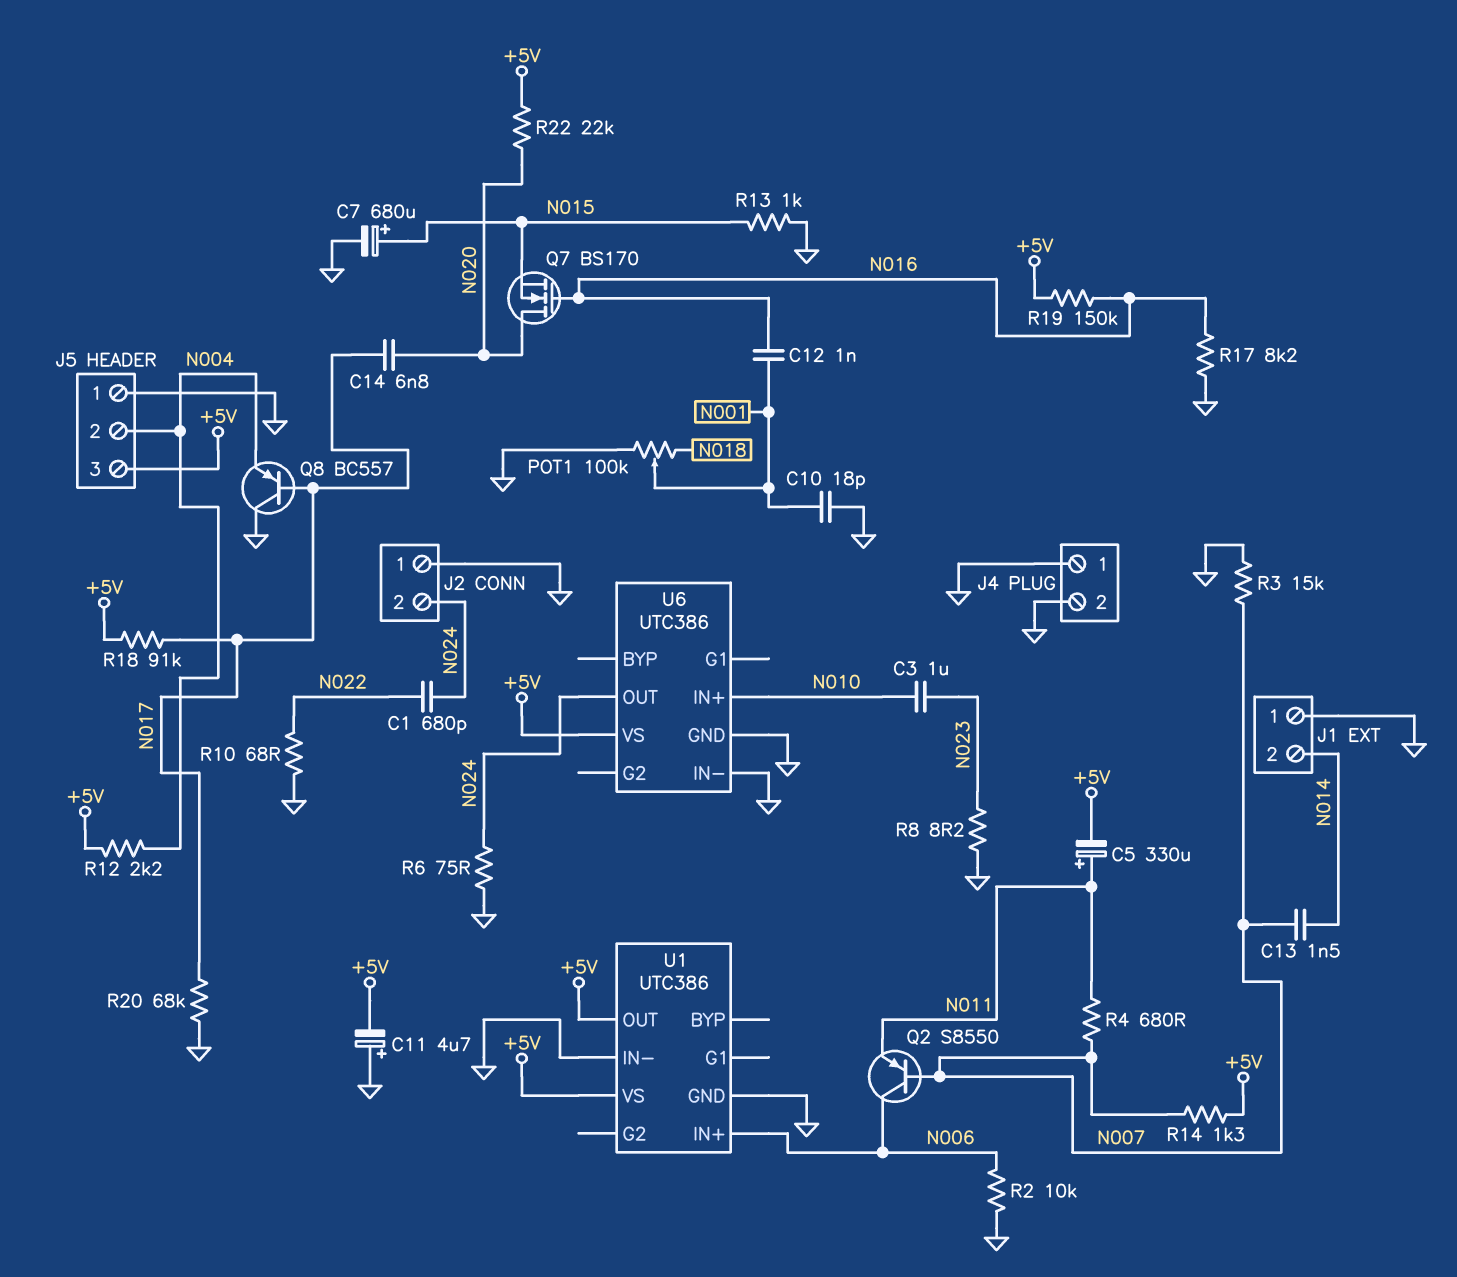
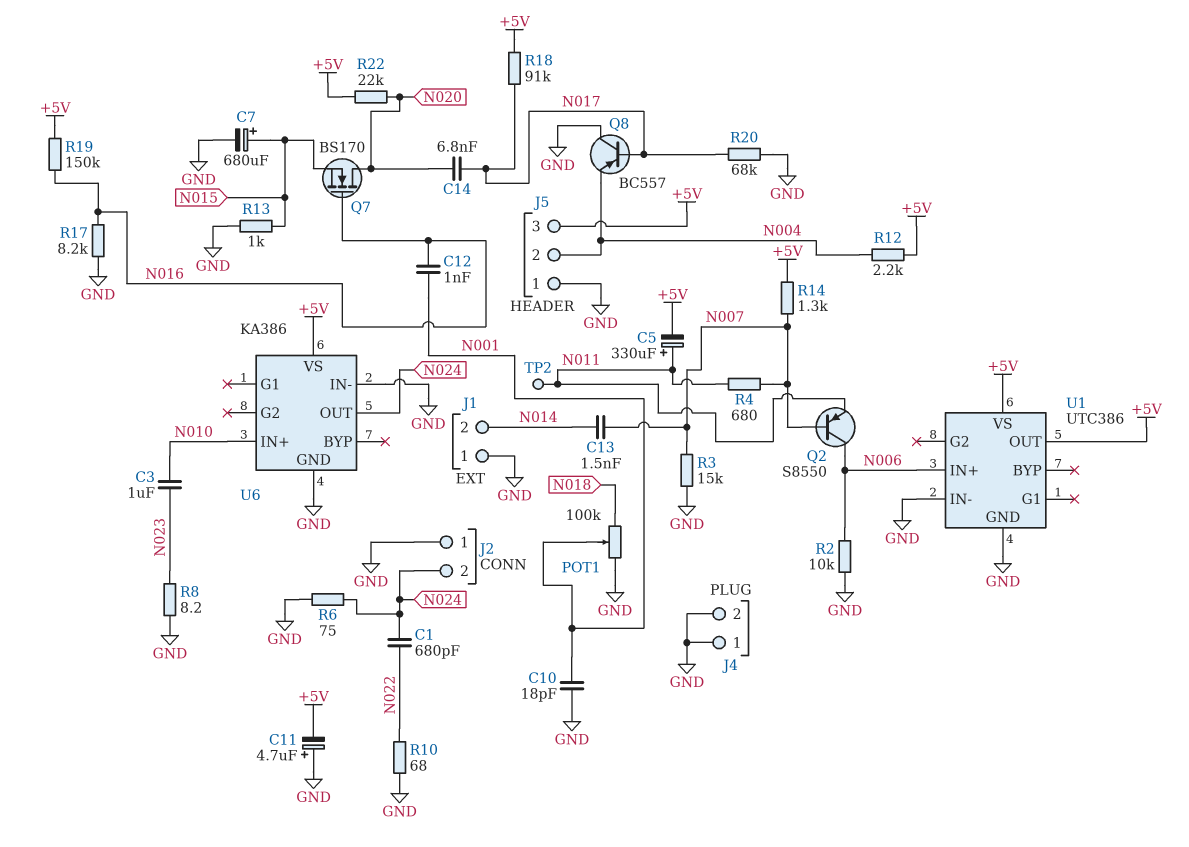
TP2: none -> test point (N011)
U6: UTC386 -> KA386

